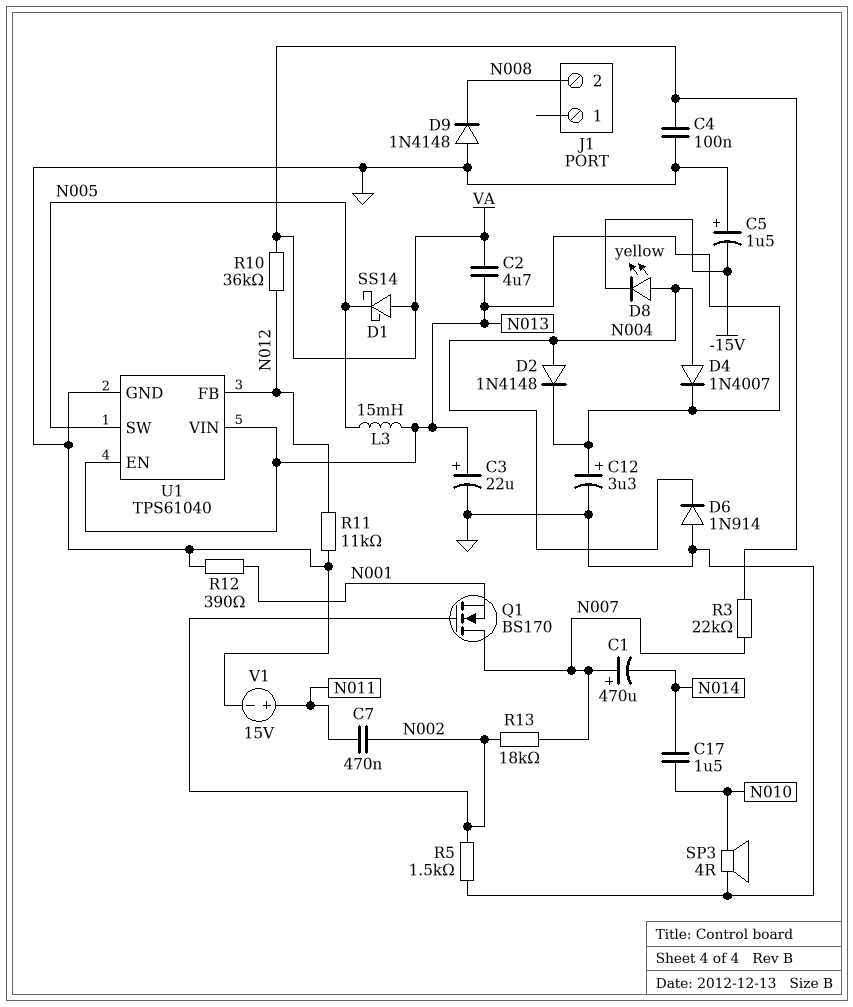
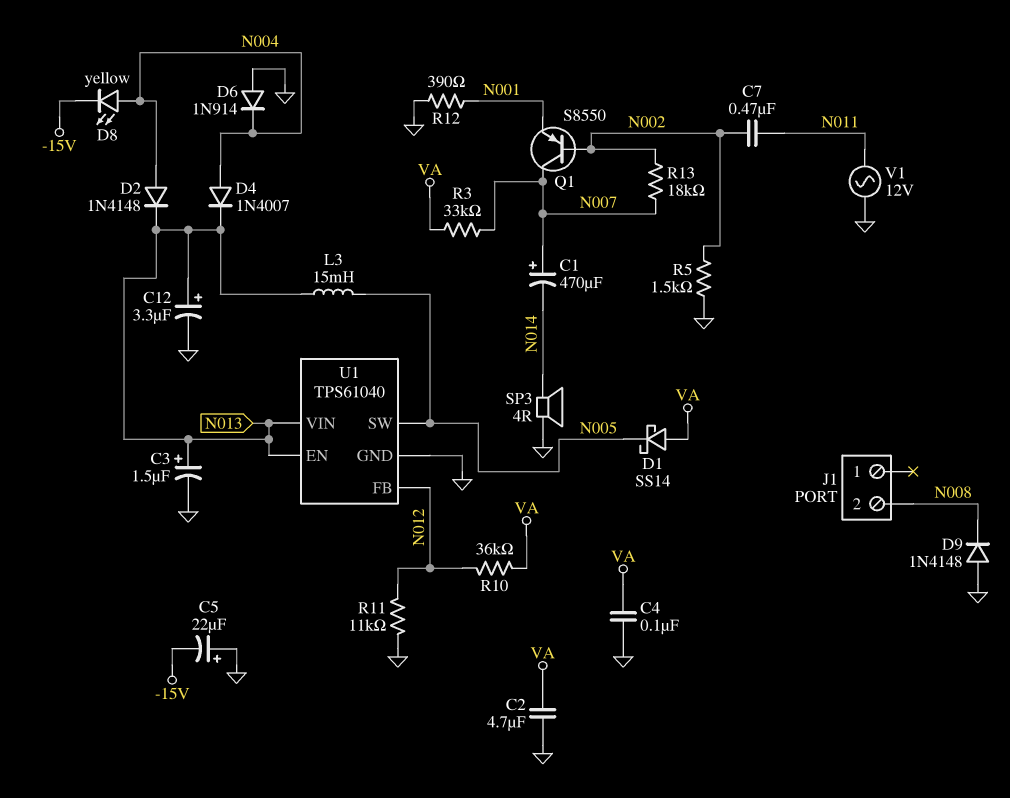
C2: 4.7uF (N013, VA) -> 4.7uF (GND, VA)
C3: 22uF (plus N013, minus GND) -> 1.5uF (plus N013, minus GND)
C5: 1.5uF (plus GND, minus -15V) -> 22uF (plus GND, minus -15V)
C17: 1.5uF (N010, N014) -> none
Q1: NMOS BS170 (G N002, D N007, S N001) -> PNP S8550 (B N002, C N007, E N001)
R3: 22k (N007, VA) -> 33k (N007, VA)
SP3: speaker 4R (GND, N010) -> speaker 4R (GND, N014)
V1: 15V (plus N011, minus GND) -> AC 12V (GND, N011)

